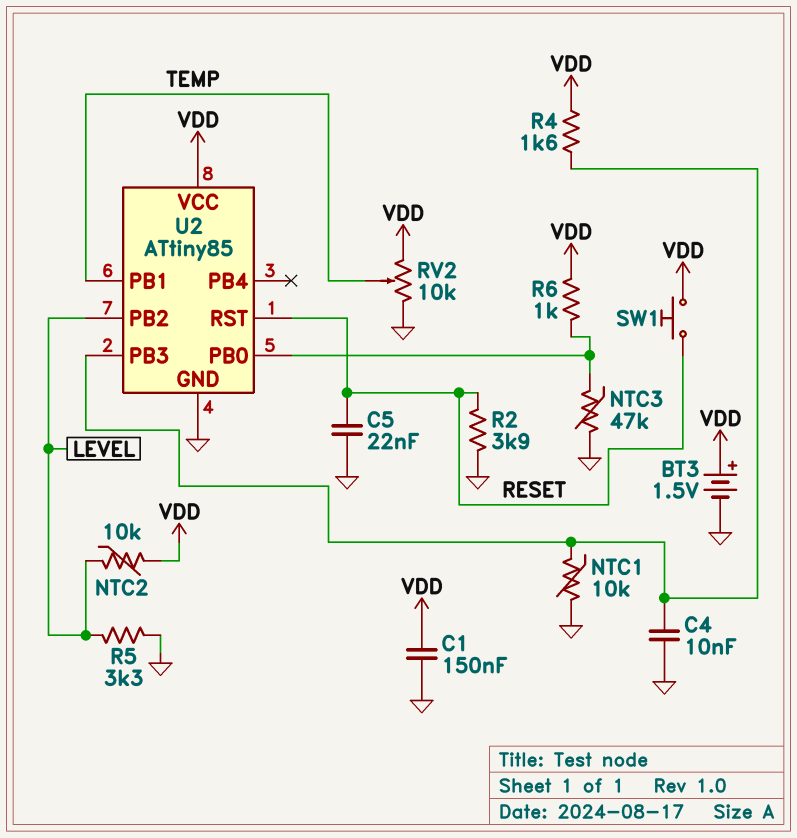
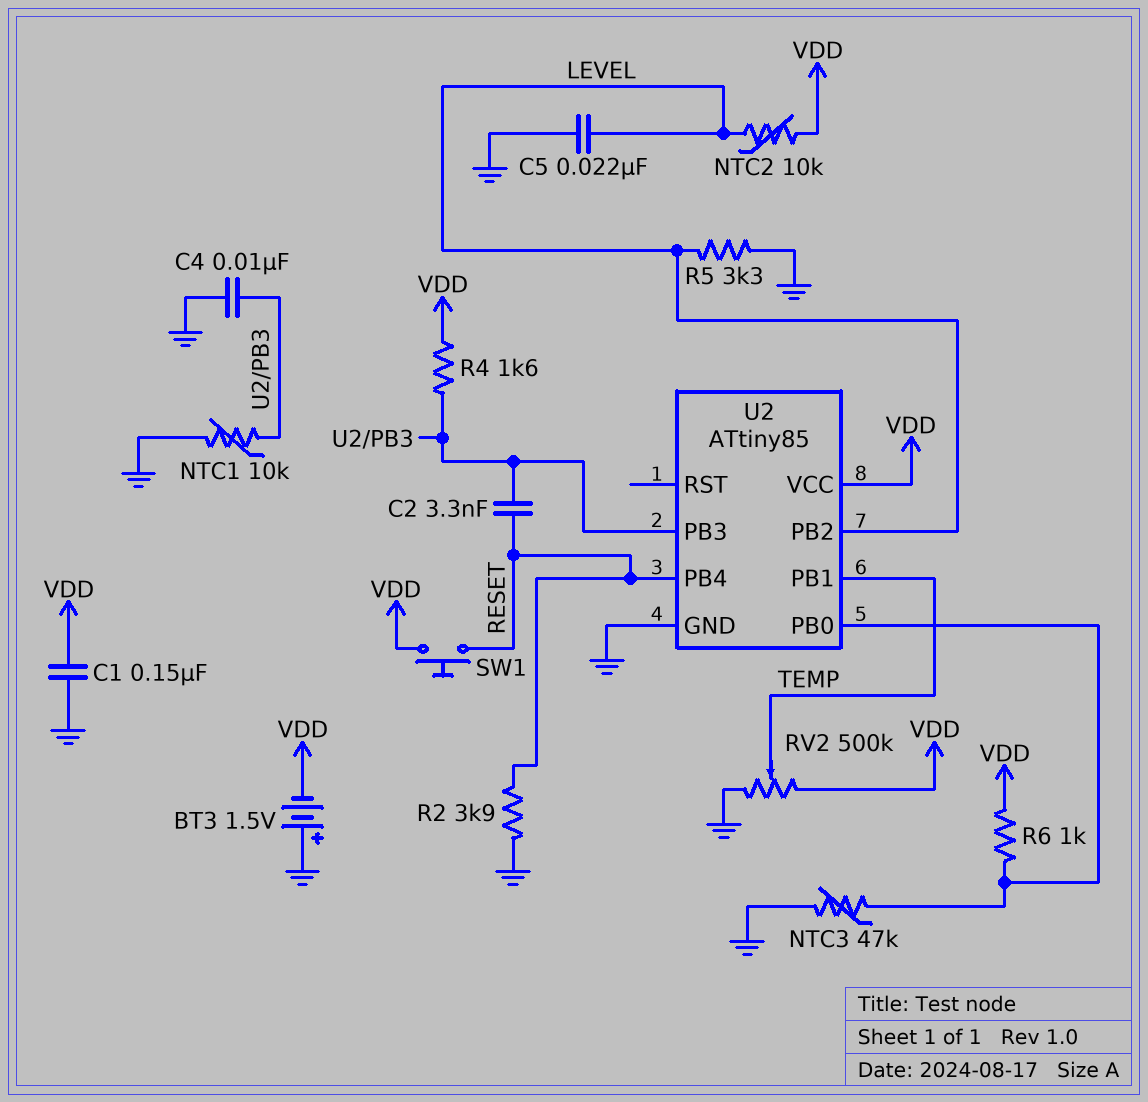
BT3: 1.5V (plus VDD, minus GND) -> 1.5V (plus GND, minus VDD)
C2: none -> 3.3nF (RESET, U2/PB3)
C5: 22nF (GND, RESET) -> 22nF (GND, LEVEL)
RV2: 10k (GND, VDD, wiper TEMP) -> 500k (GND, VDD, wiper TEMP)
U2 pin PB4: none -> RESET
U2 pin RST: RESET -> none

